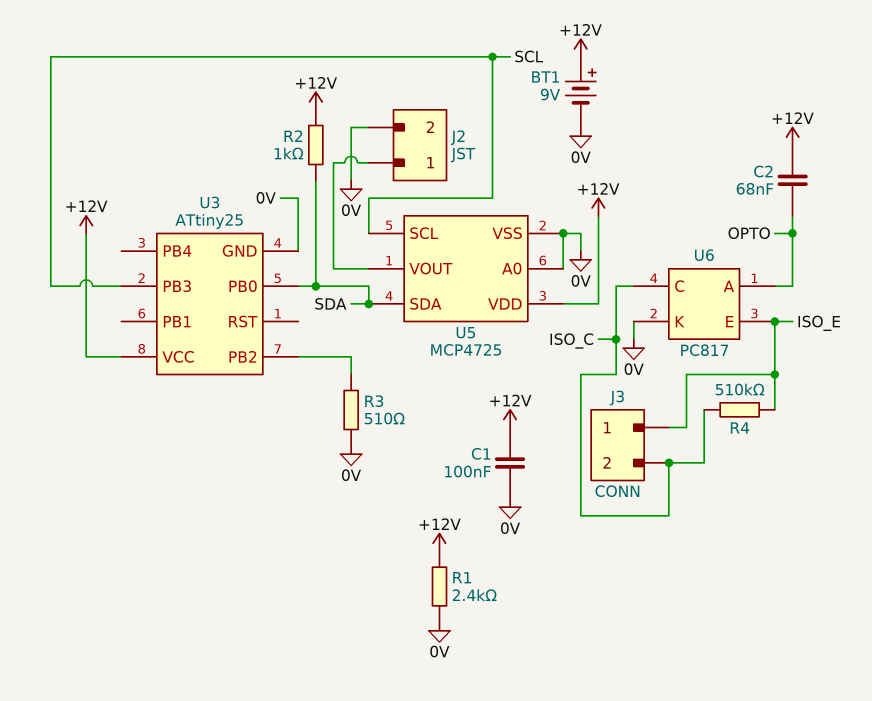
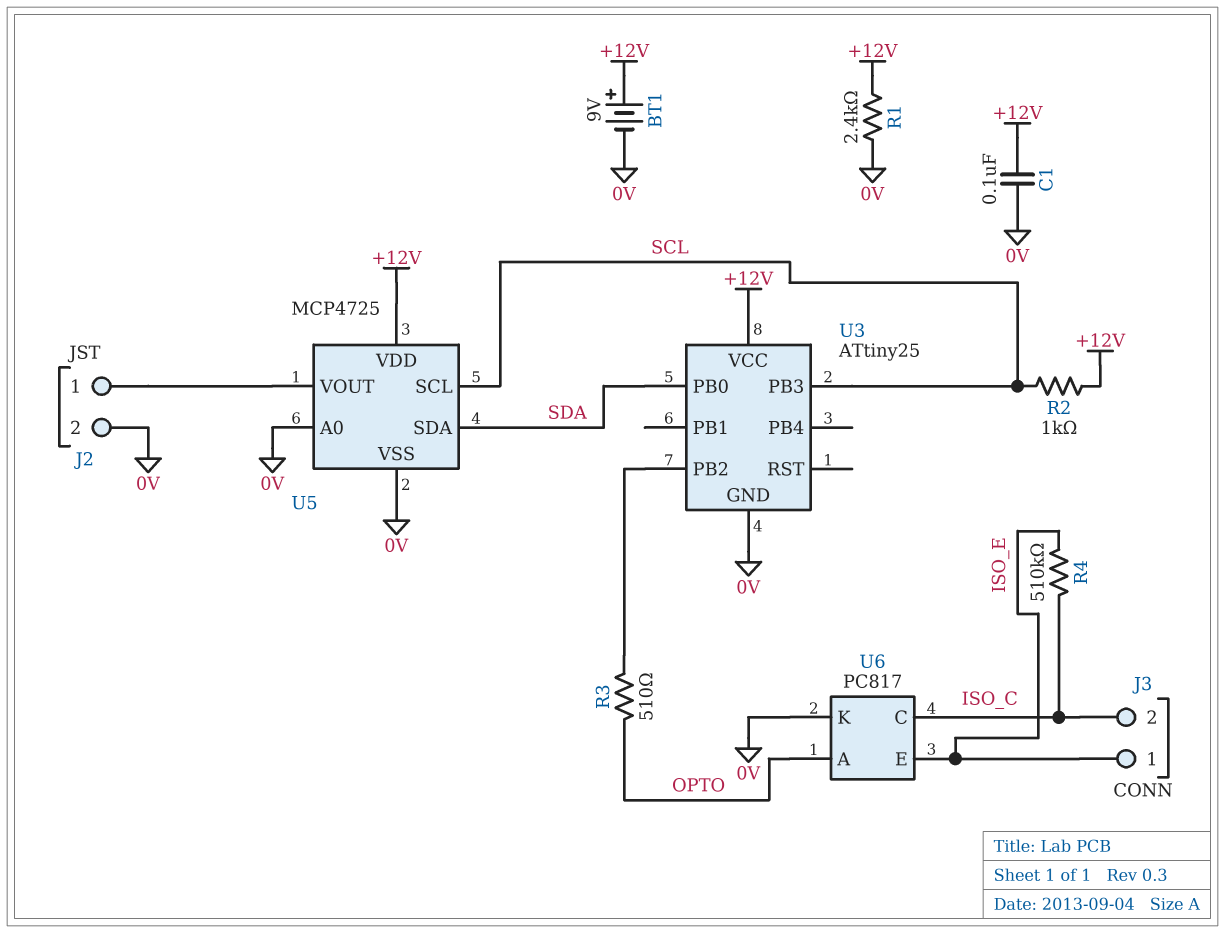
C2: 68nF (+12V, OPTO) -> none
R2: 1k (+12V, SDA) -> 1k (+12V, SCL)
R3: 510 (0V, U3/PB2) -> 510 (OPTO, U3/PB2)

